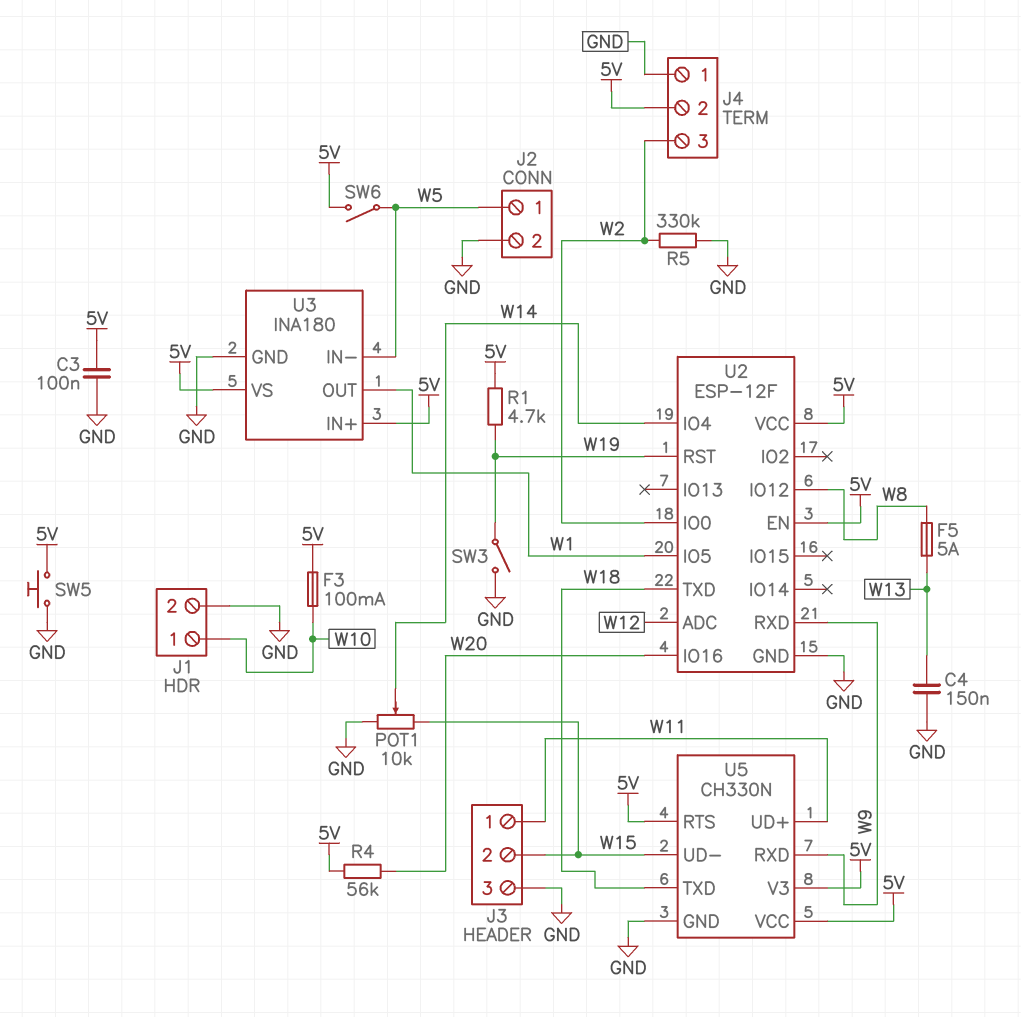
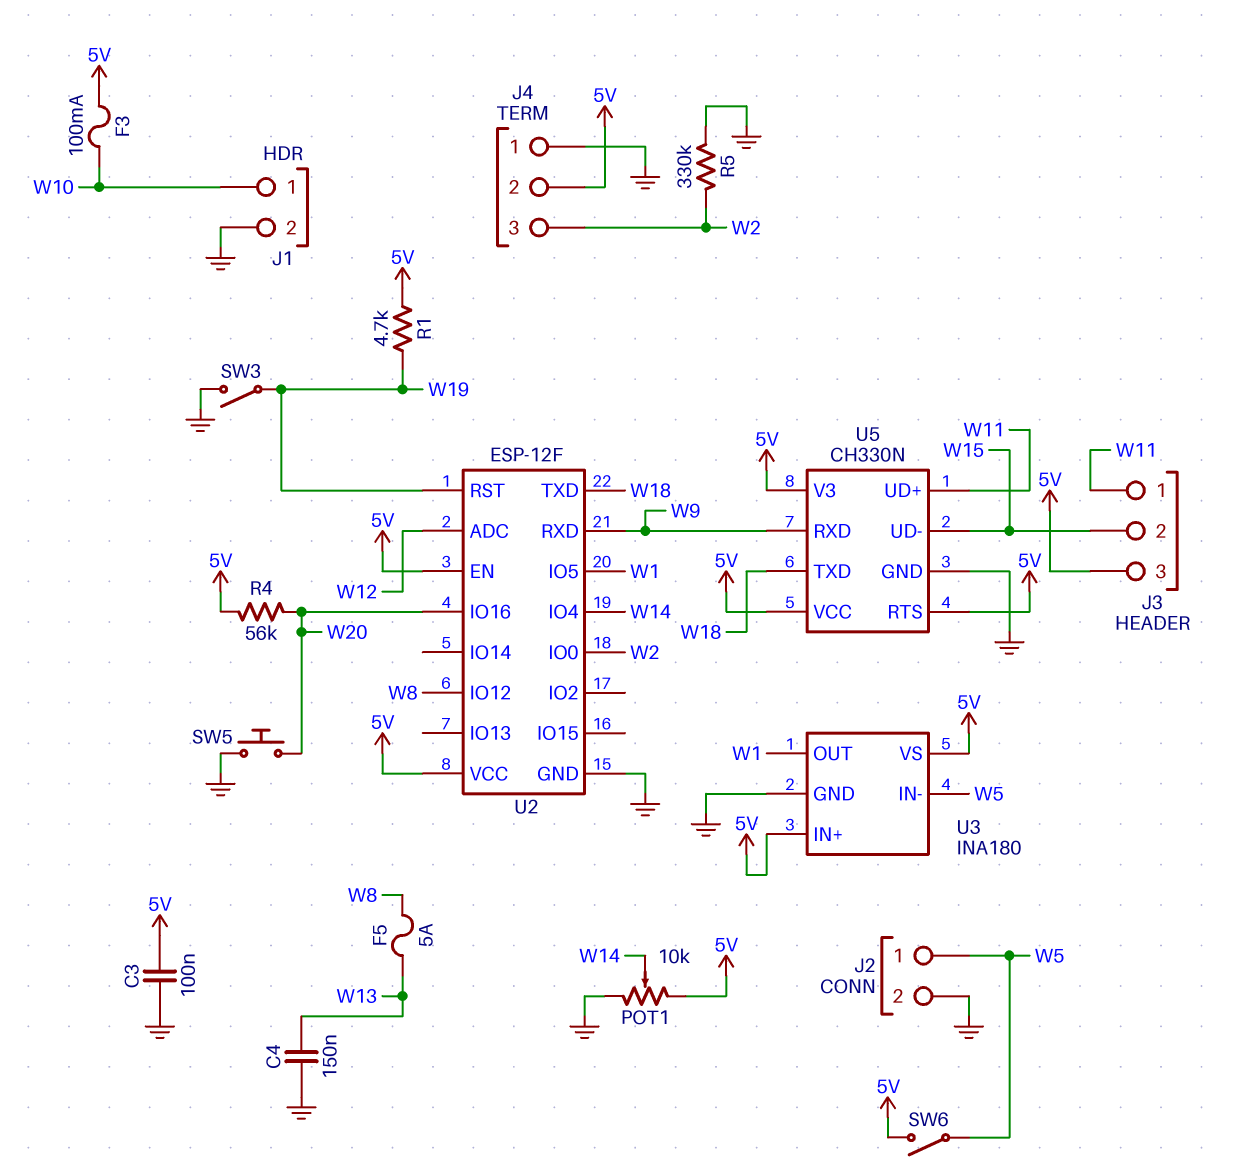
J3 pin 3: GND -> 5V
POT1: 10k (GND, W15, wiper W14) -> 10k (5V, GND, wiper W14)
SW5: button (5V, GND) -> button (GND, W20)

